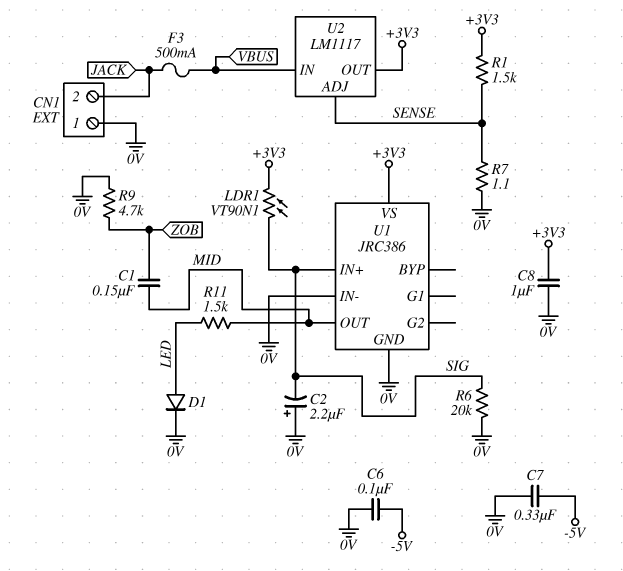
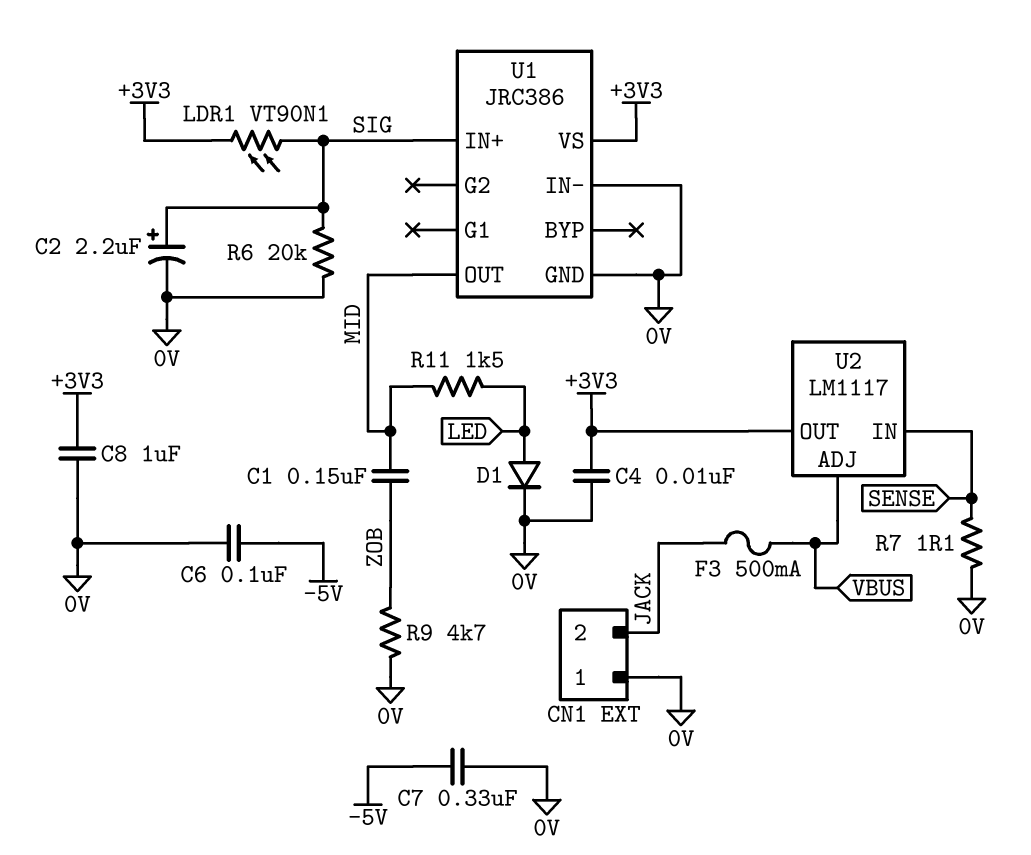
C2: 2.2uF (plus 0V, minus SIG) -> 2.2uF (plus SIG, minus 0V)
C4: none -> 10nF (+3V3, 0V)
R1: 1.5k (+3V3, SENSE) -> none
U2 pin ADJ: SENSE -> VBUS
U2 pin IN: VBUS -> SENSE

